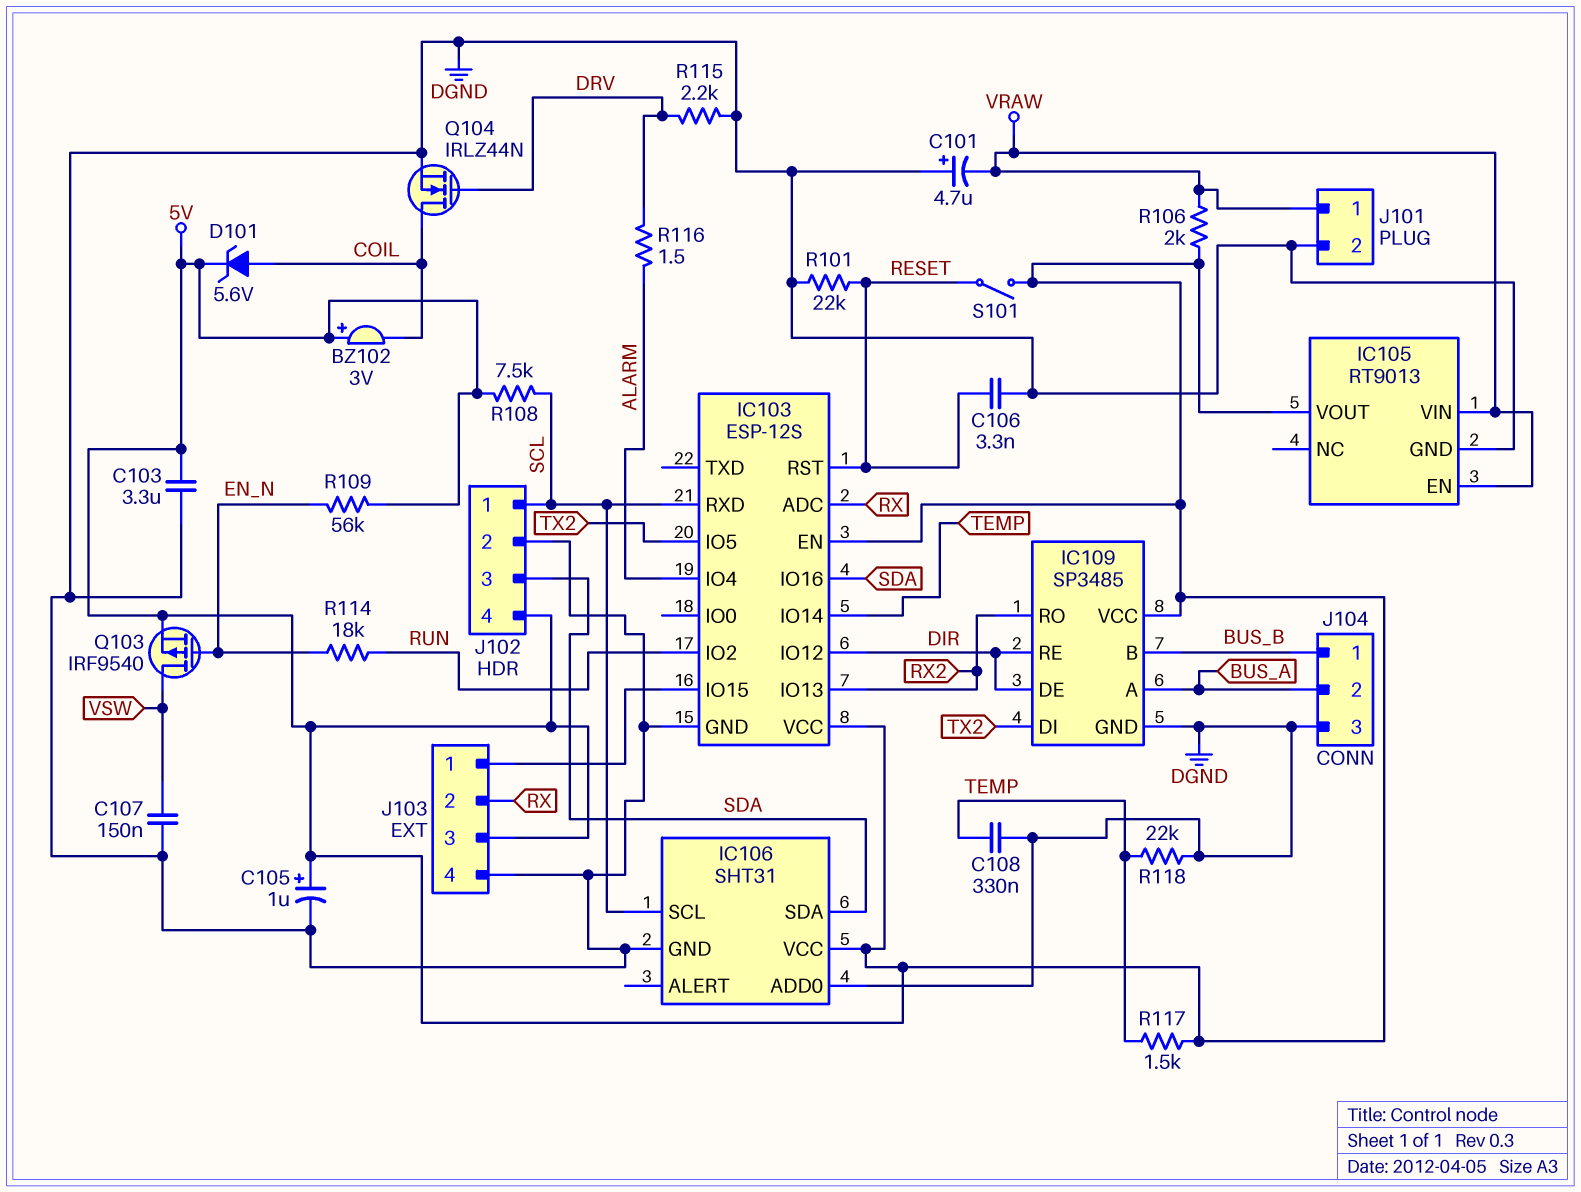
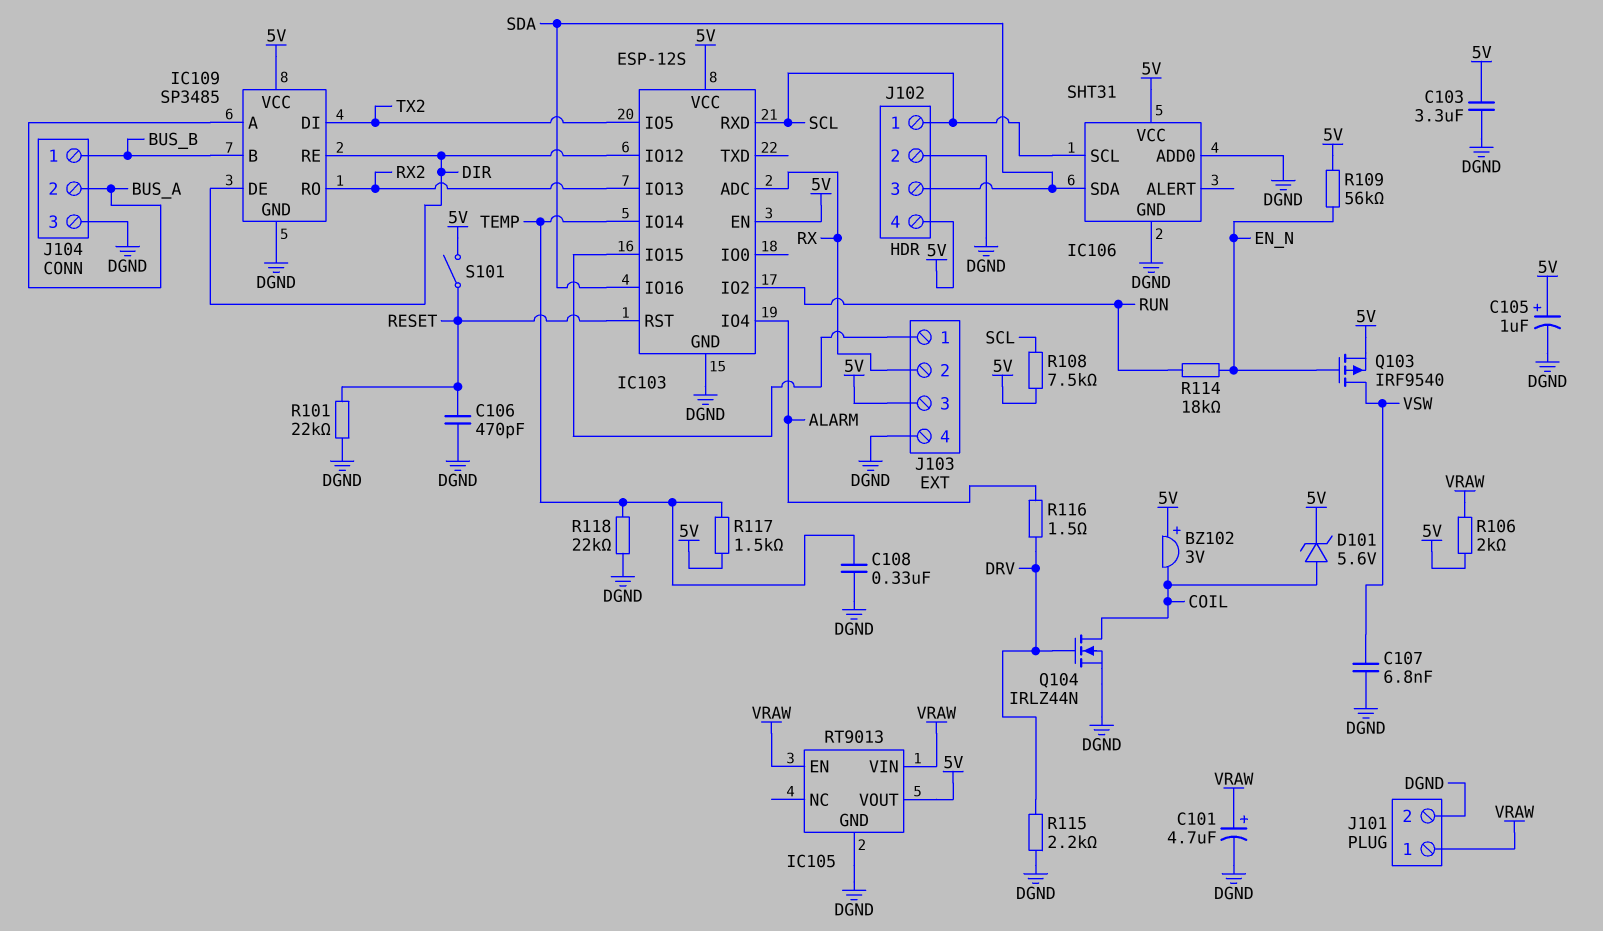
C101: 4.7uF (plus DGND, minus VRAW) -> 4.7uF (plus VRAW, minus DGND)
C106: 3.3nF (DGND, RESET) -> 470pF (DGND, RESET)
C107: 150nF (DGND, VSW) -> 6.8nF (DGND, VSW)

